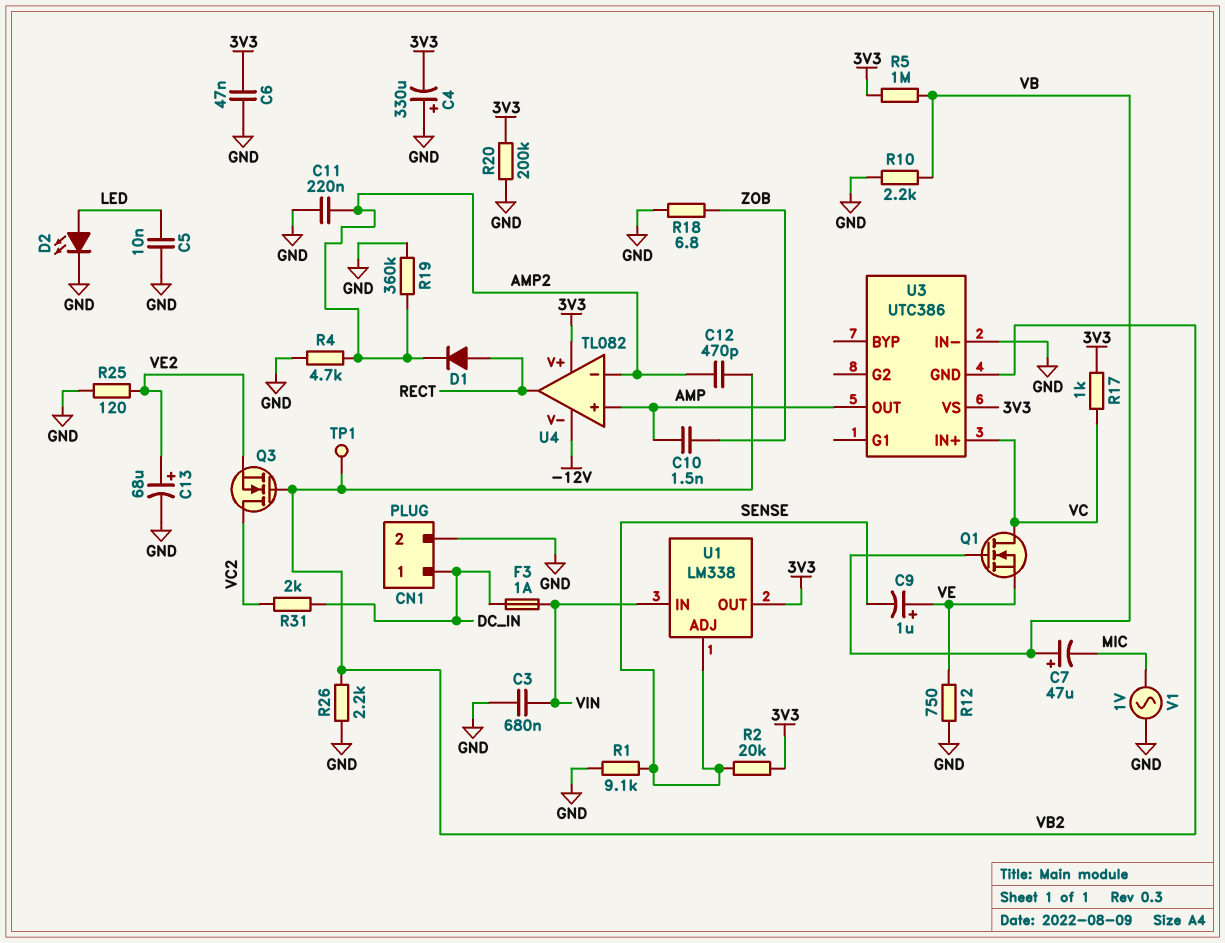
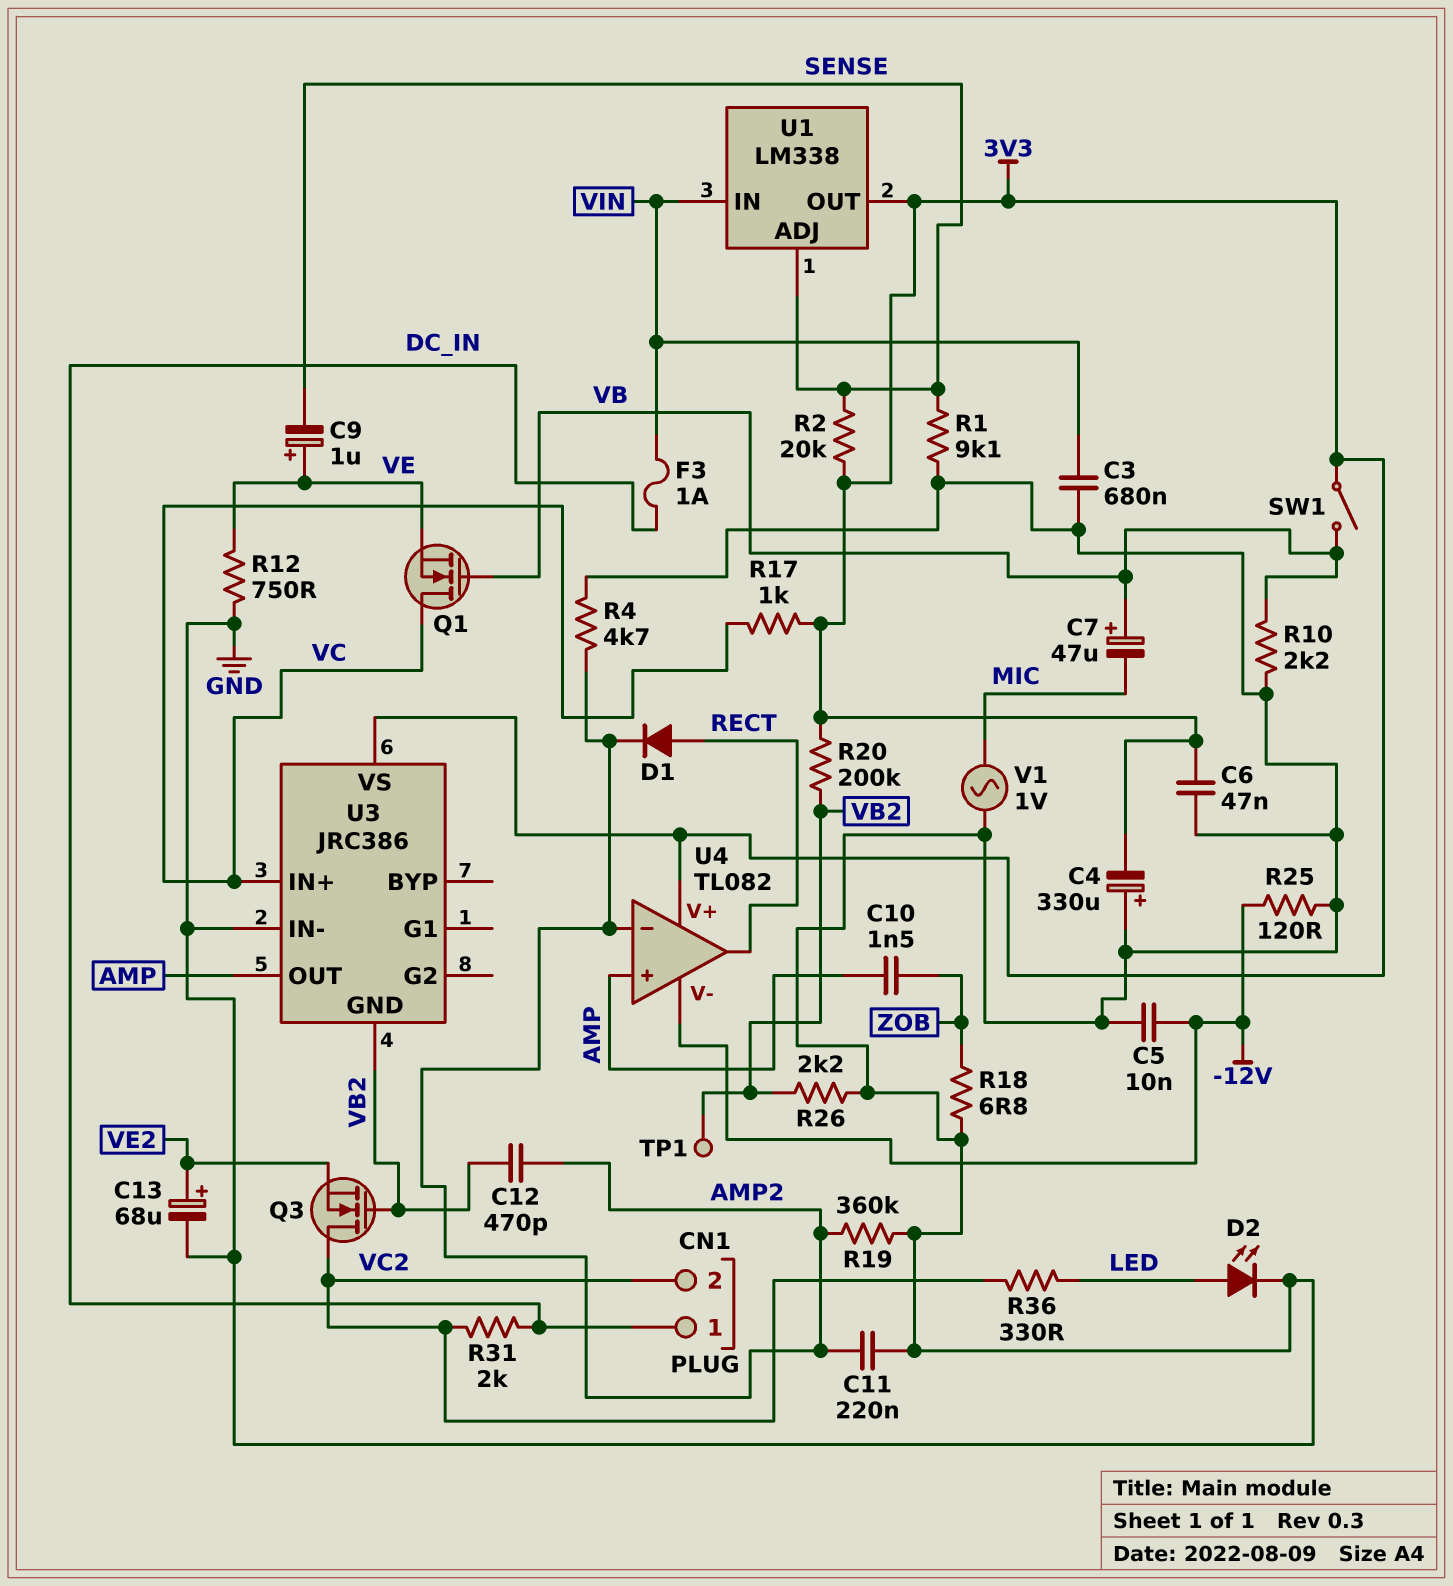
C5: 10nF (GND, LED) -> 10nF (-12V, GND)
CN1 pin 2: GND -> VC2
R5: 1M (3V3, VB) -> none
R20: 200k (3V3, GND) -> 200k (3V3, VB2)
R25: 120 (GND, VE2) -> 120 (-12V, GND)
R36: none -> 330 (LED, VC2)
SW1: none -> switch (3V3, VB)
U3: UTC386 -> JRC386

